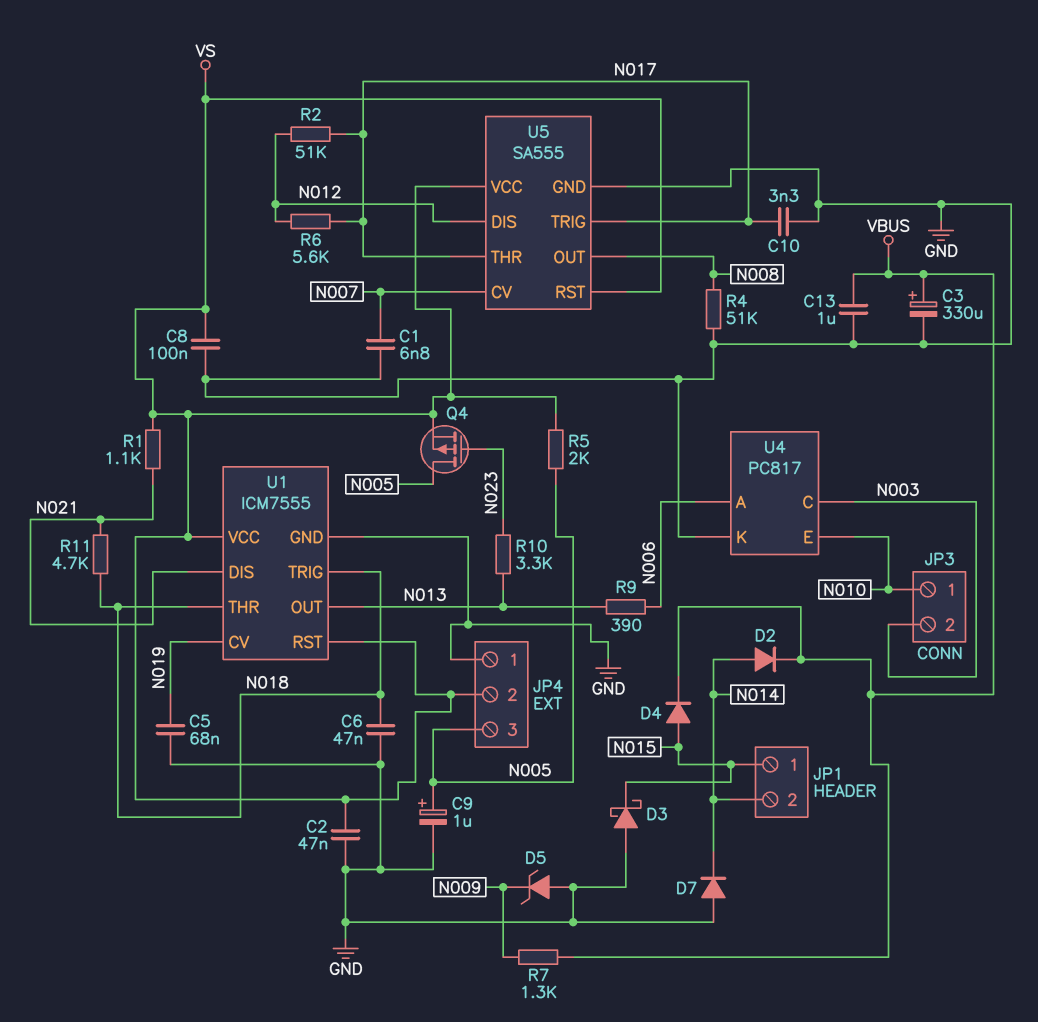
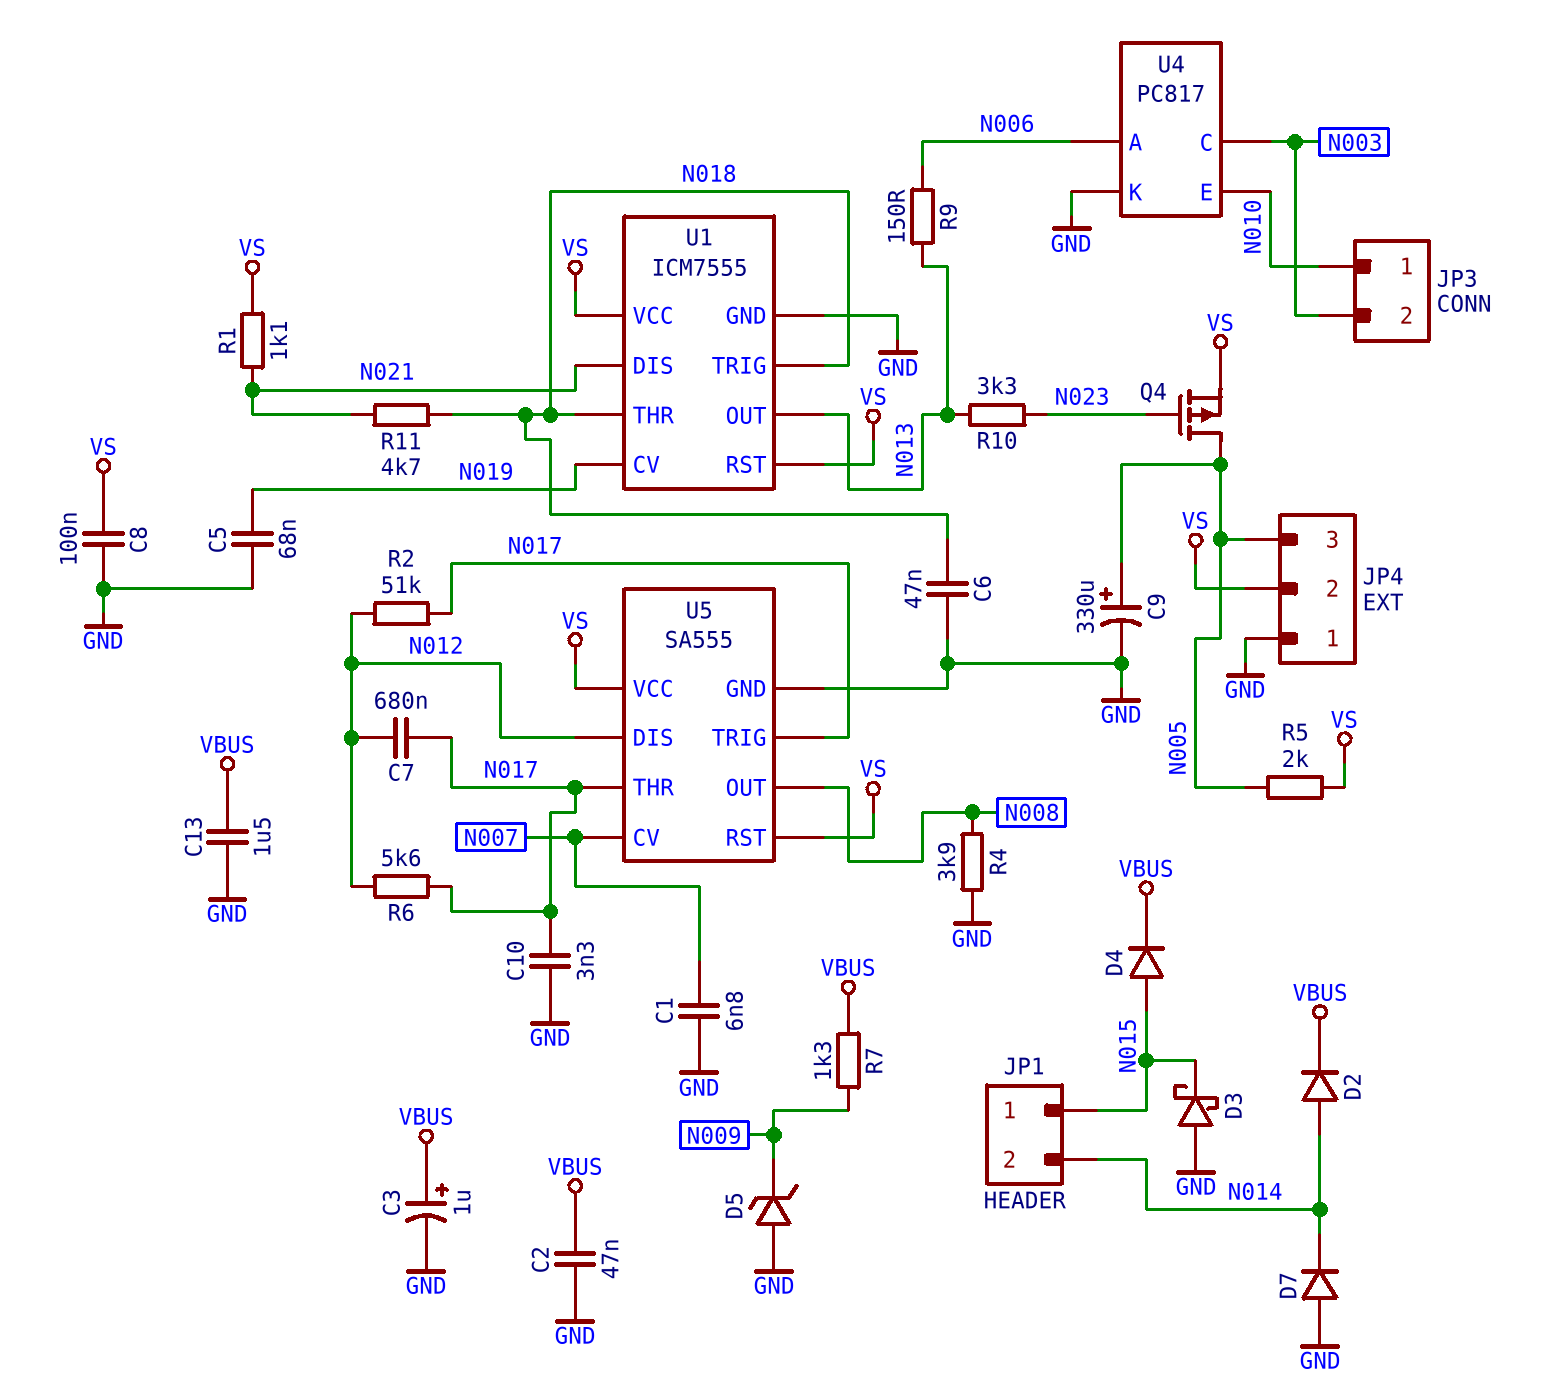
C2: 47nF (GND, VS) -> 47nF (GND, VBUS)
C3: 330uF (plus VBUS, minus GND) -> 1uF (plus VBUS, minus GND)
C7: none -> 680nF (N012, N017)
C9: 1uF (plus N005, minus GND) -> 330uF (plus N005, minus GND)
C13: 1uF (GND, VBUS) -> 1.5uF (GND, VBUS)
R4: 51k (GND, N008) -> 3.9k (GND, N008)
R9: 390 (N006, N013) -> 150 (N006, N013)

